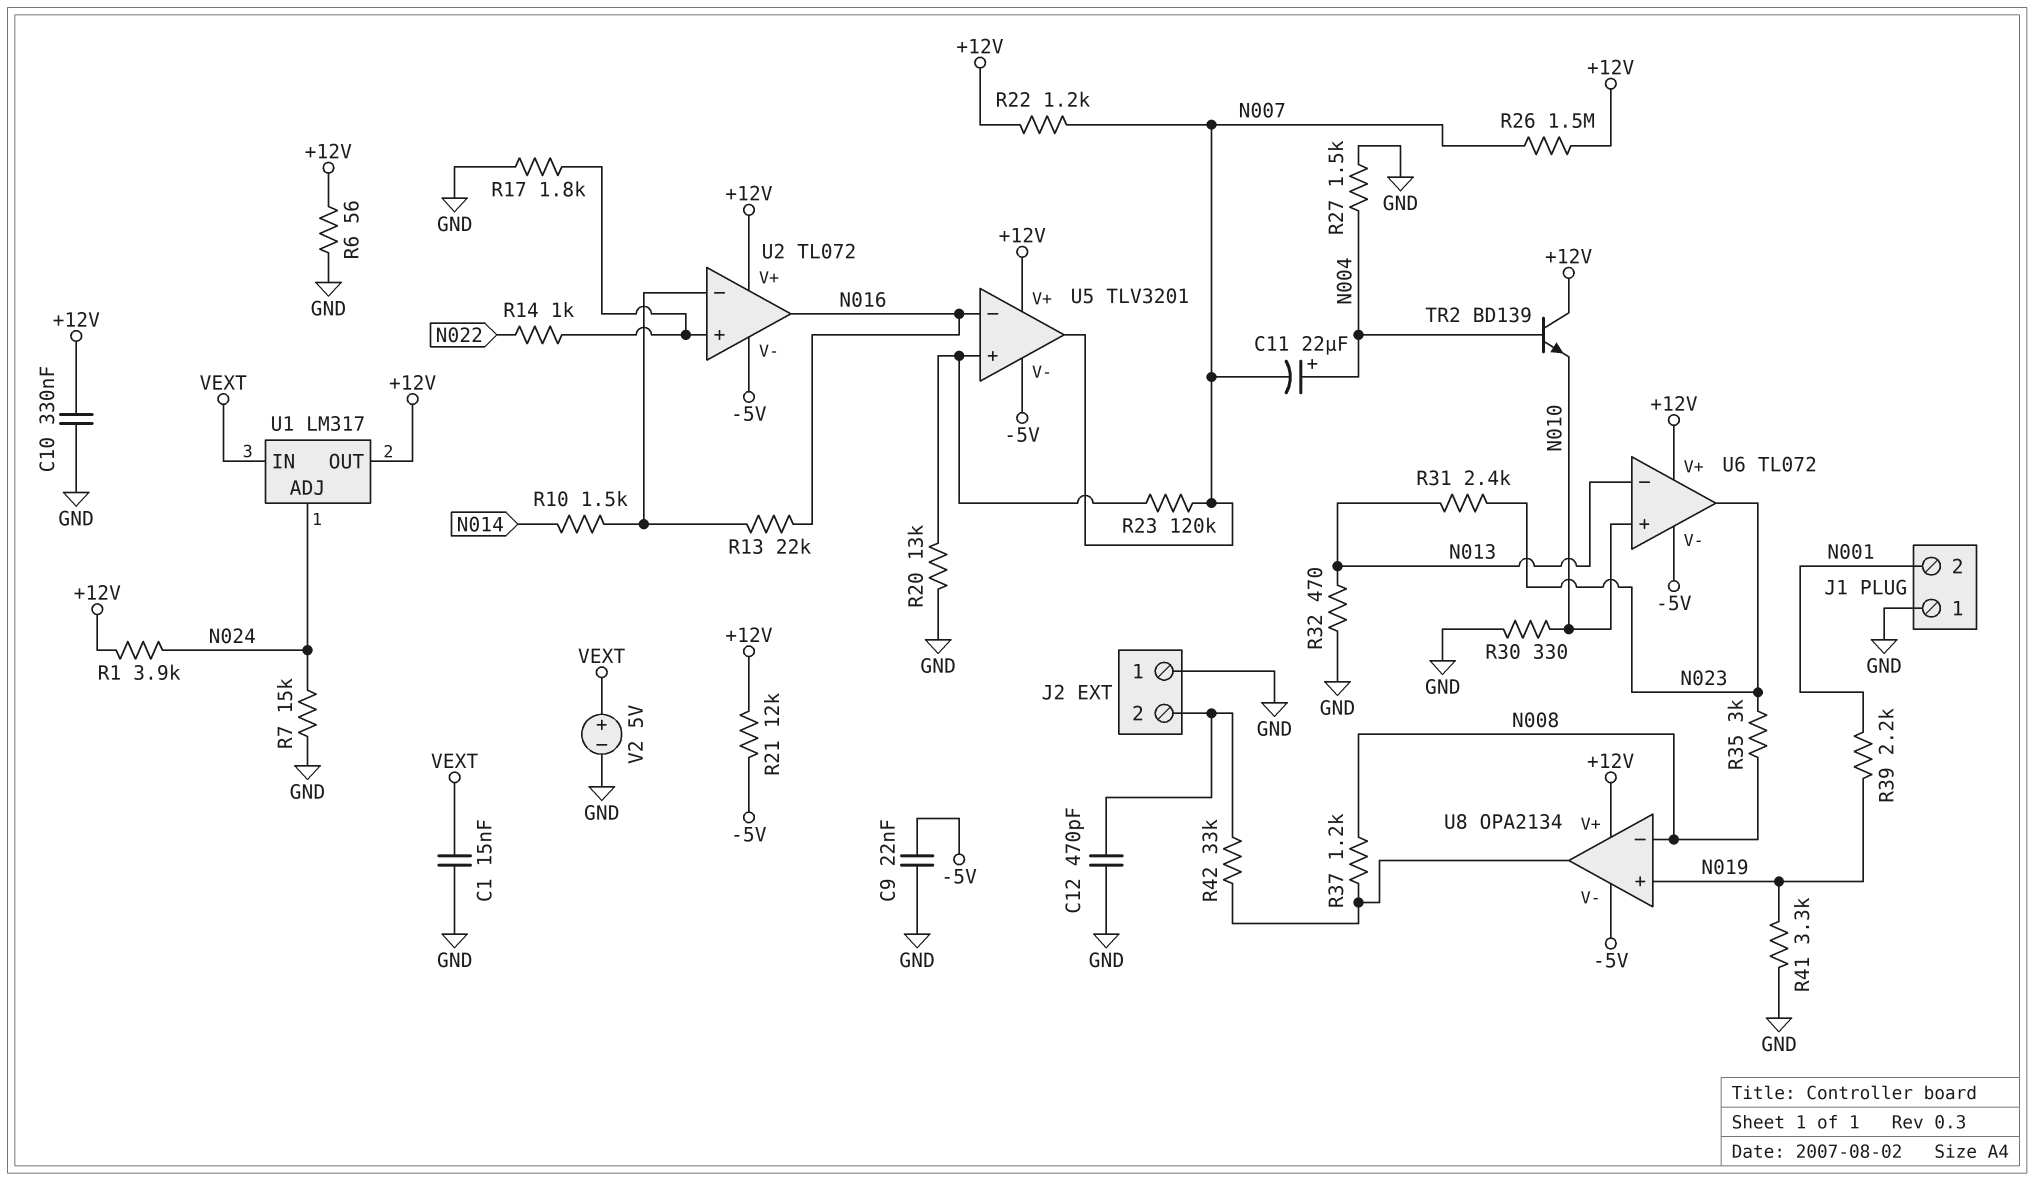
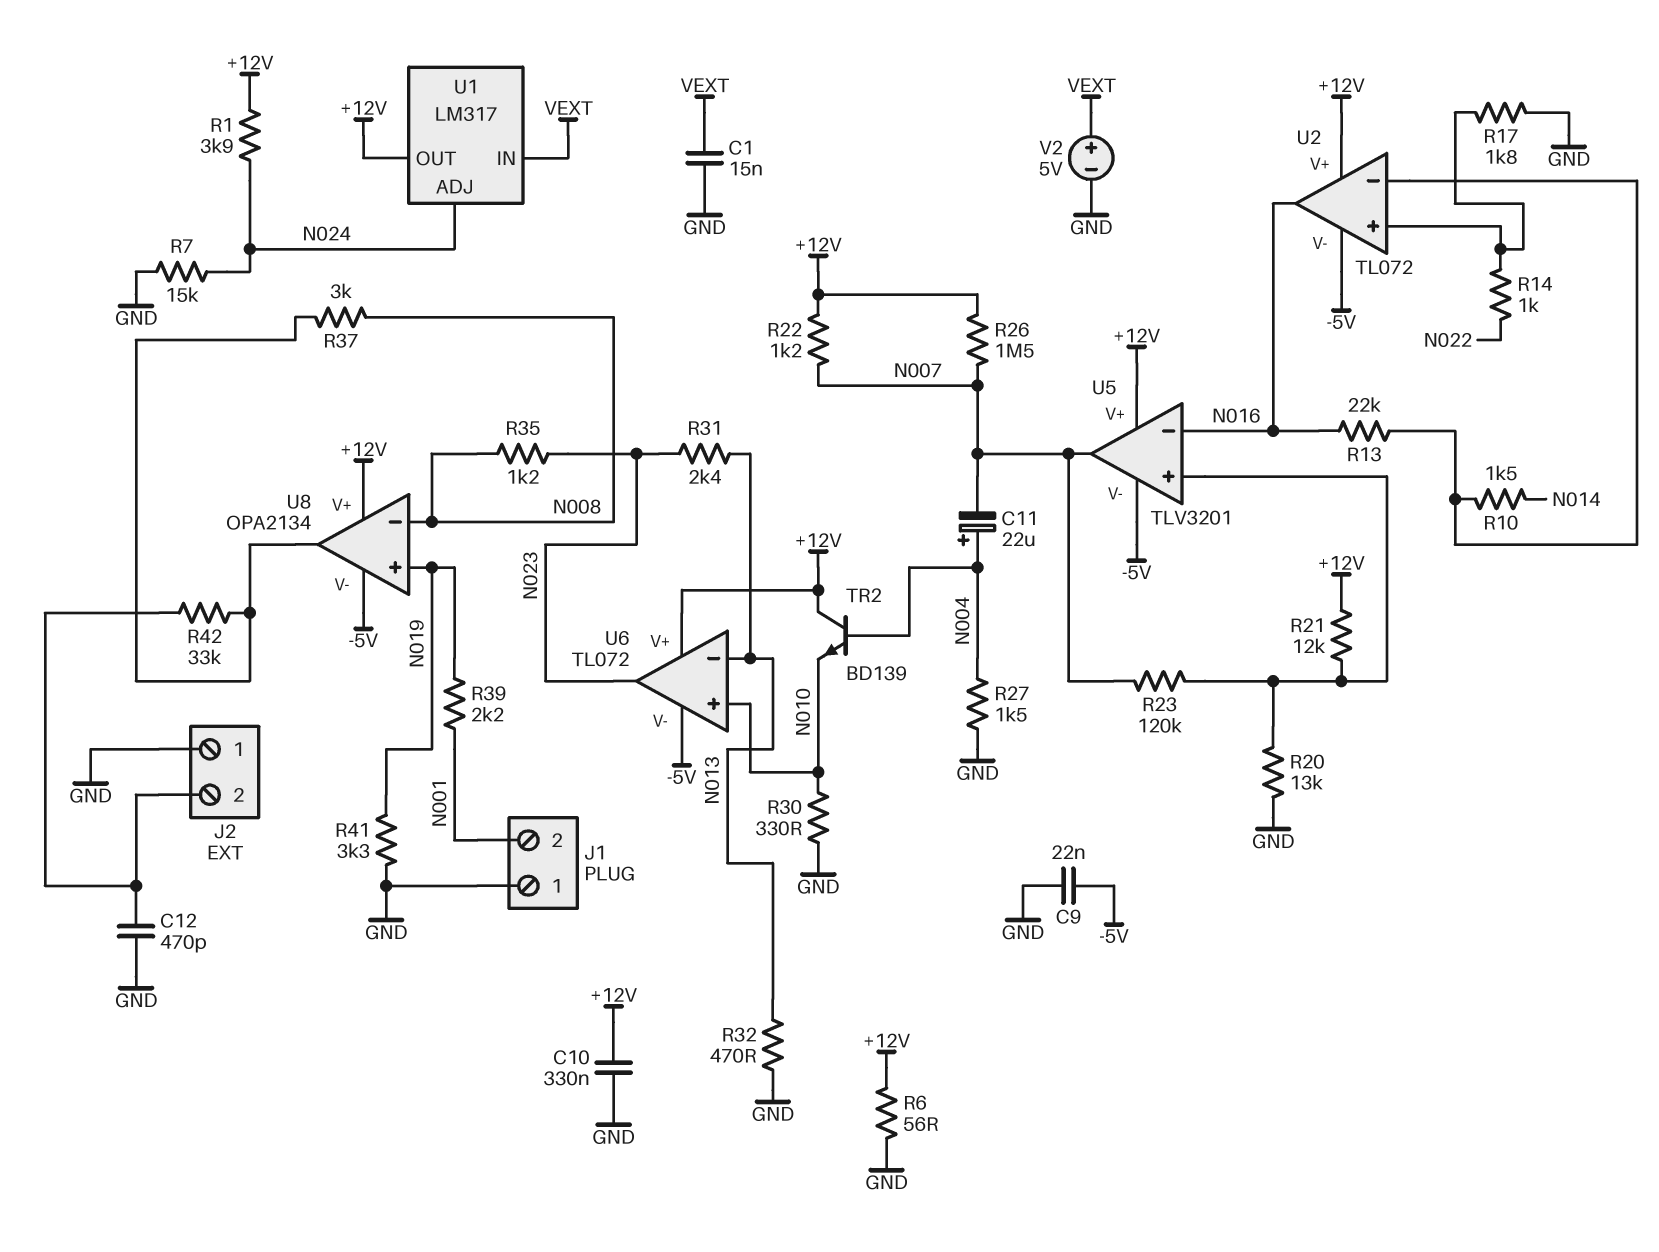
R21: 12k (+12V, -5V) -> 12k (+12V, U5/in+)
R35: 3k (N008, N023) -> 1.2k (N008, N023)
R37: 1.2k (N008, U8/out) -> 3k (N008, U8/out)

